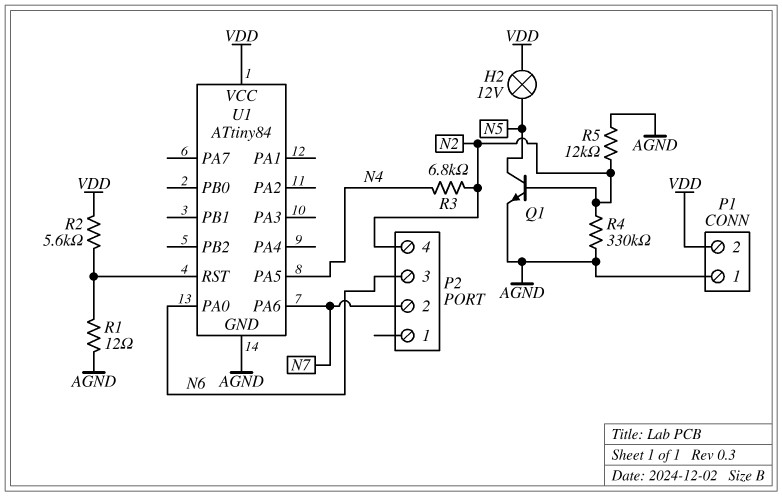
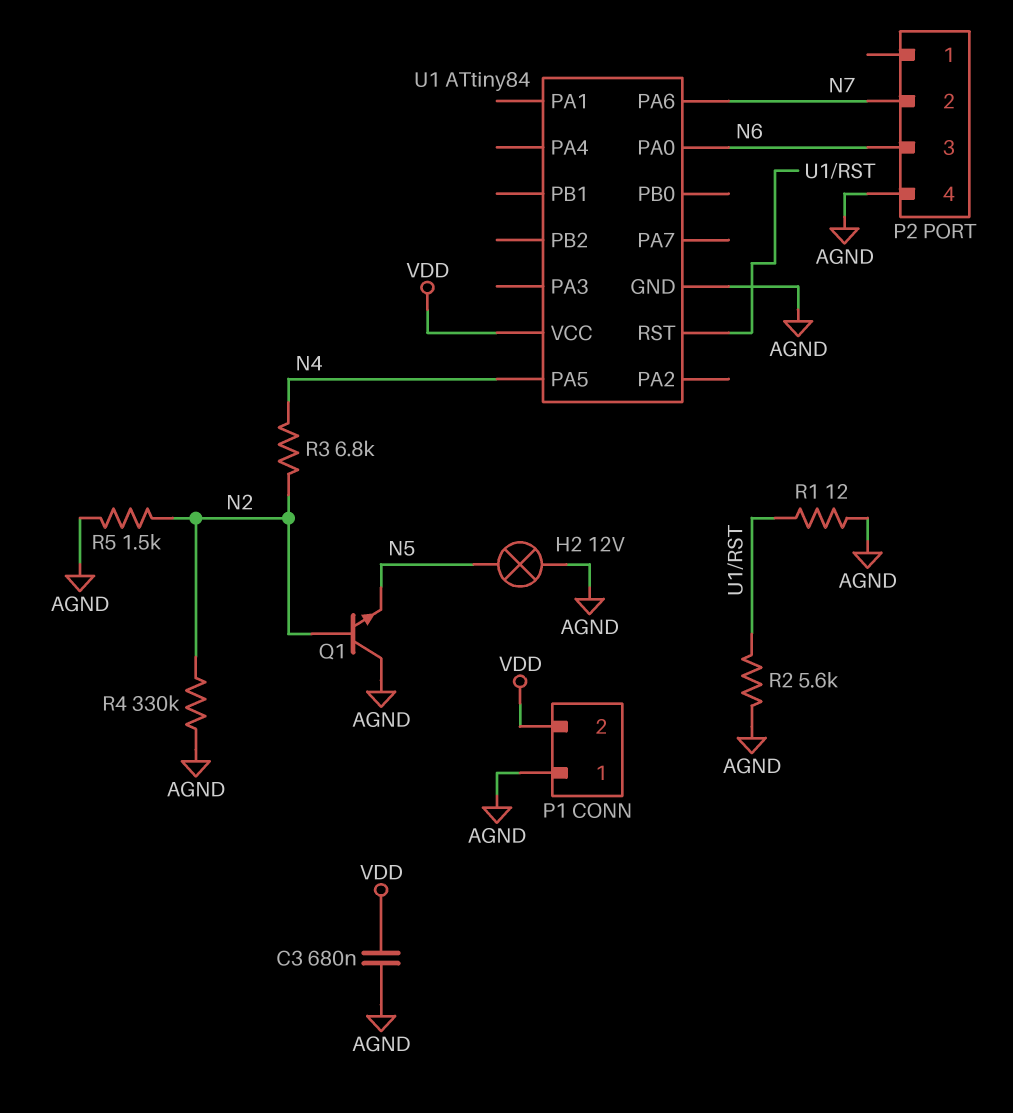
C3: none -> 680nF (AGND, VDD)
H2: lamp 12V (N5, VDD) -> lamp 12V (AGND, N5)
P2 pin 4: N2 -> AGND
Q1: NPN (B N2, C N5, E AGND) -> NPN (B N2, C AGND, E N5)
R2: 5.6k (U1/RST, VDD) -> 5.6k (AGND, U1/RST)
R5: 12k (AGND, N2) -> 1.5k (AGND, N2)

